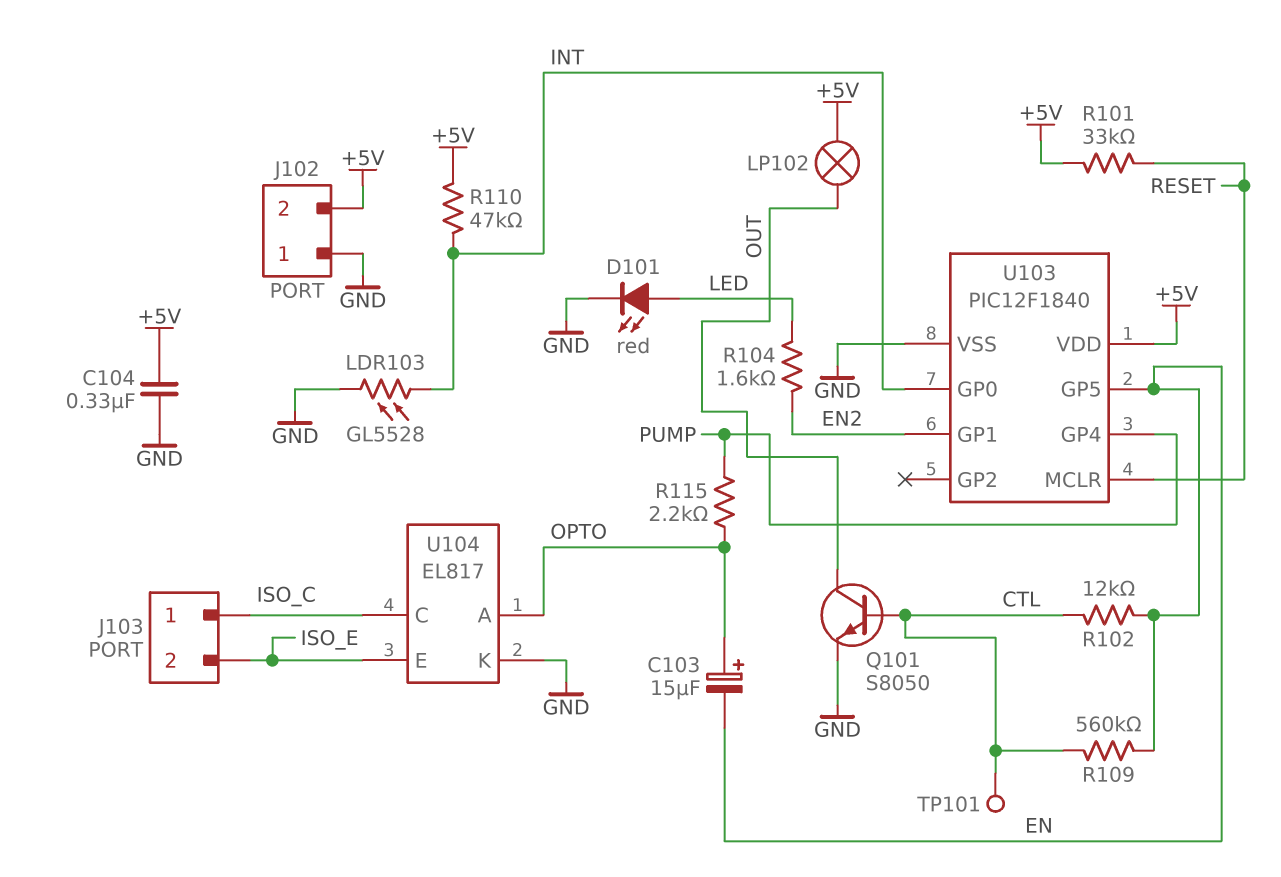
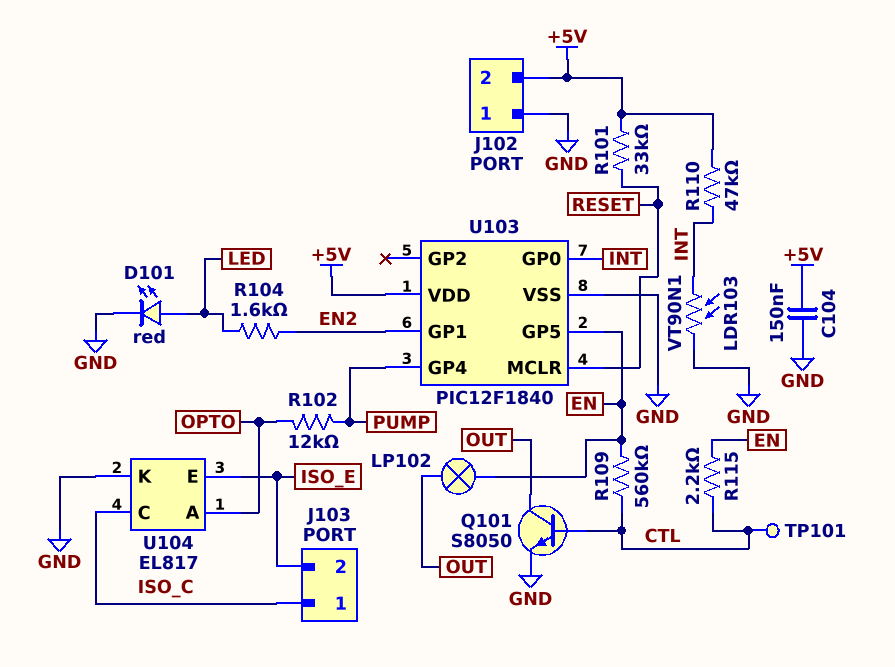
C103: 15uF (plus OPTO, minus EN) -> none
C104: 330nF (+5V, GND) -> 150nF (+5V, GND)
LDR103: GL5528 (GND, INT) -> VT90N1 (GND, INT)
LP102: lamp (+5V, OUT) -> lamp (EN, OUT)
R102: 12k (CTL, EN) -> 12k (OPTO, PUMP)
R115: 2.2k (OPTO, PUMP) -> 2.2k (CTL, EN)

